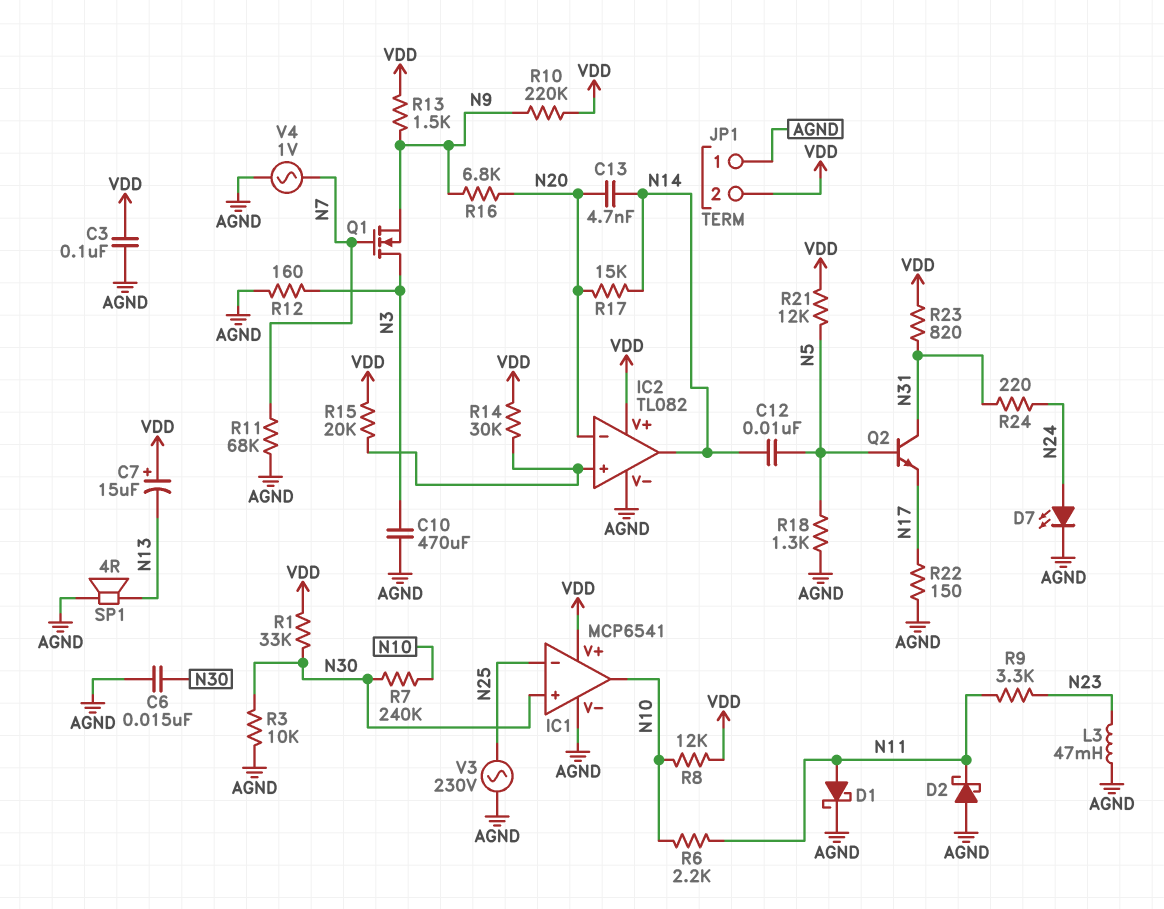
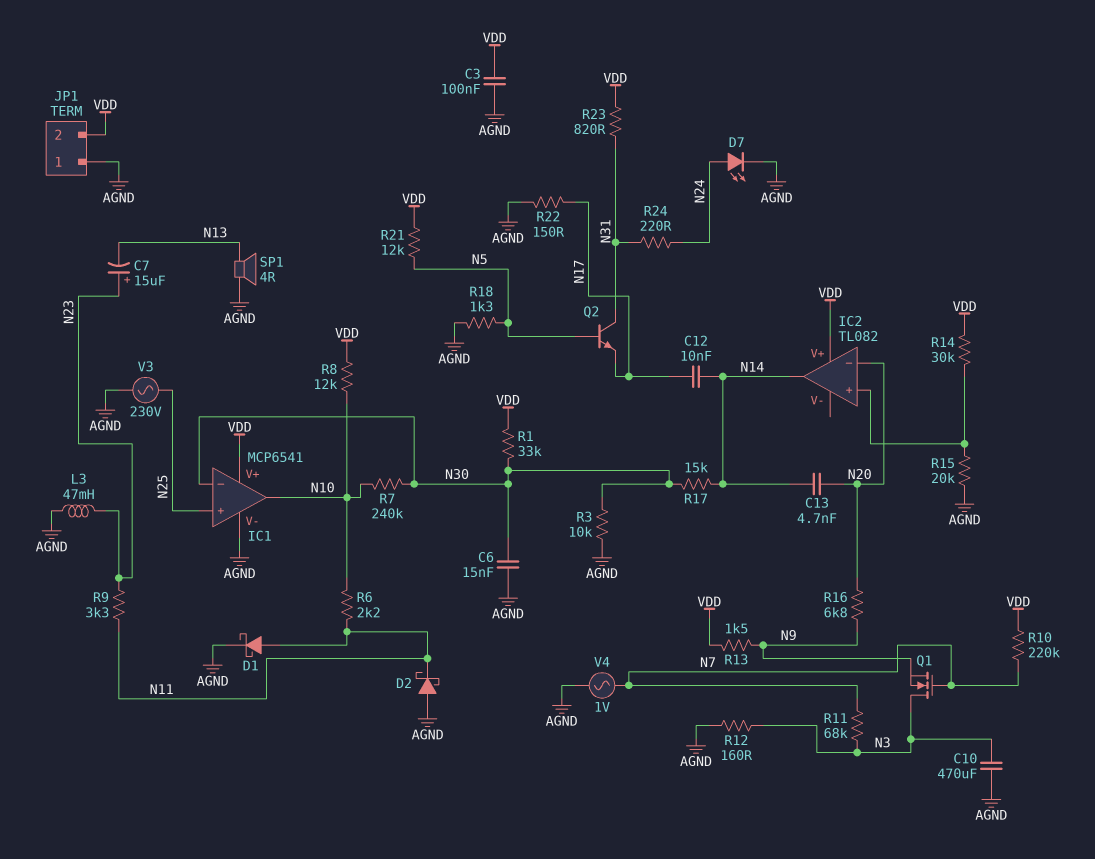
C7: 15uF (plus VDD, minus N13) -> 15uF (plus N23, minus N13)
C12: 10nF (N5, N14) -> 10nF (N14, N17)
IC1 pin in+: N30 -> N25
IC1 pin in-: N25 -> N30
IC2 pin V-: AGND -> none
R10: 220k (N9, VDD) -> 220k (N7, VDD)
R11: 68k (AGND, N7) -> 68k (N3, N7)
R15: 20k (IC2/in+, VDD) -> 20k (AGND, IC2/in+)
R17: 15k (N14, N20) -> 15k (N14, N30)

